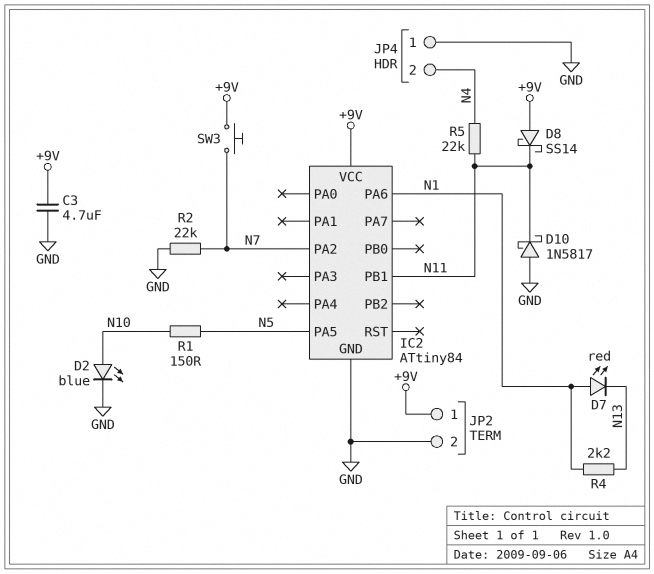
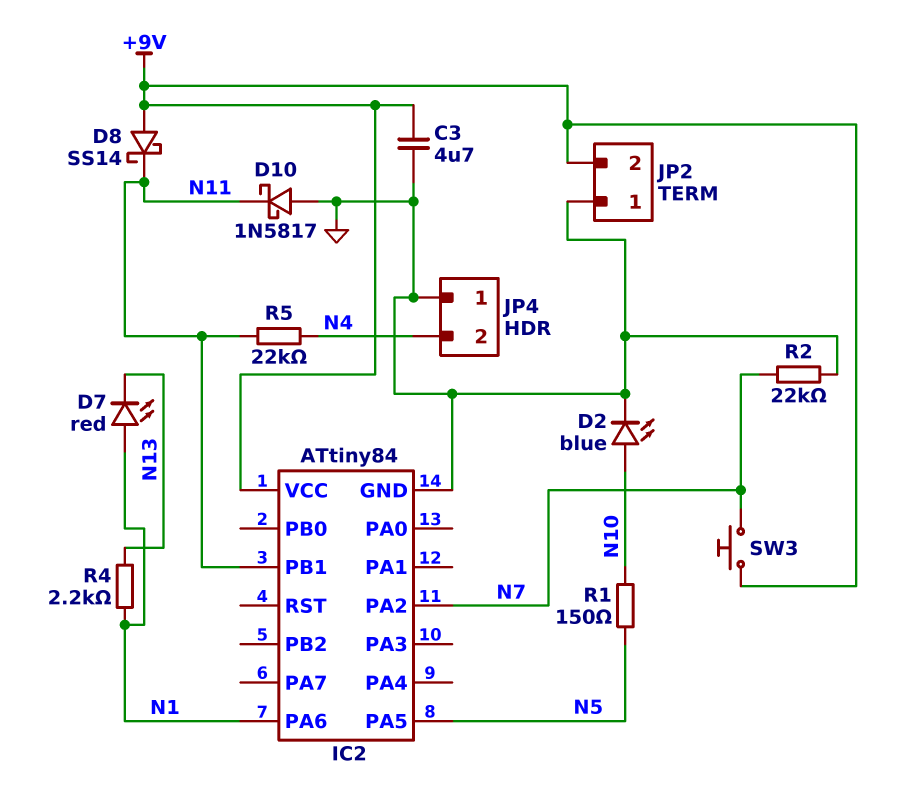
JP2 pin 1: +9V -> GND
JP2 pin 2: GND -> +9V

